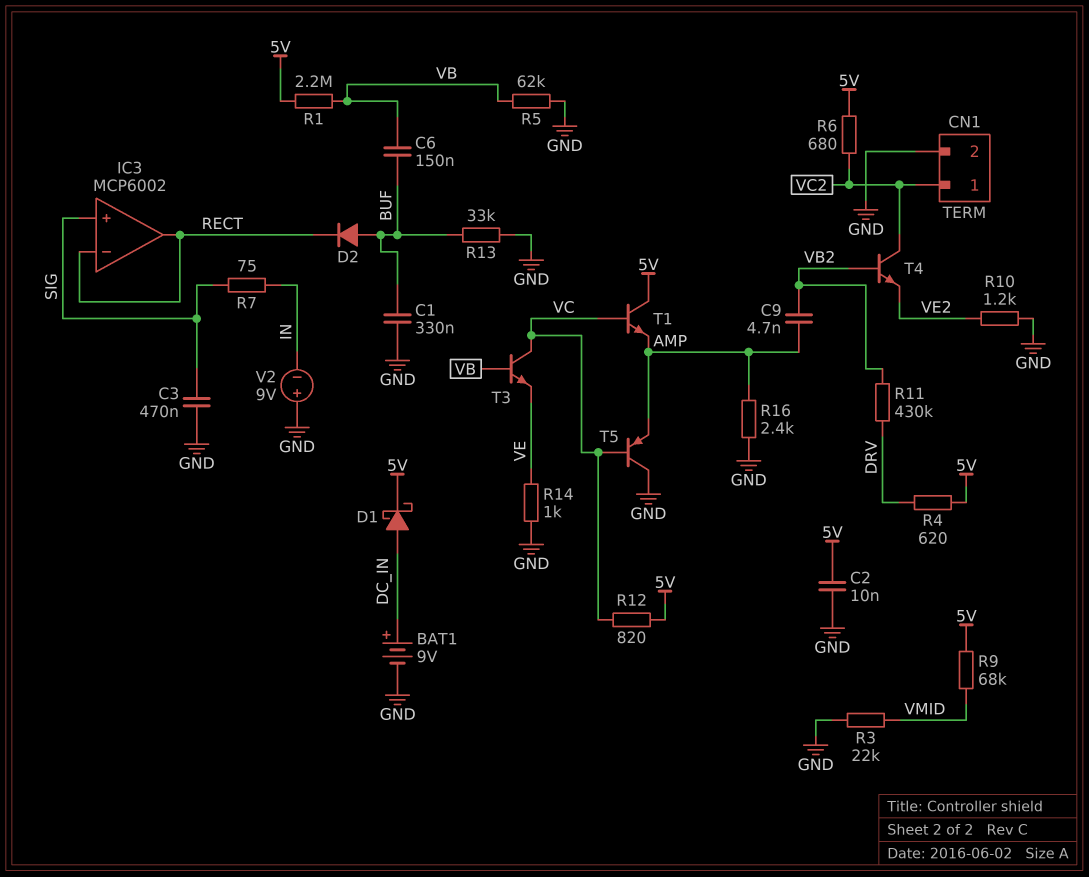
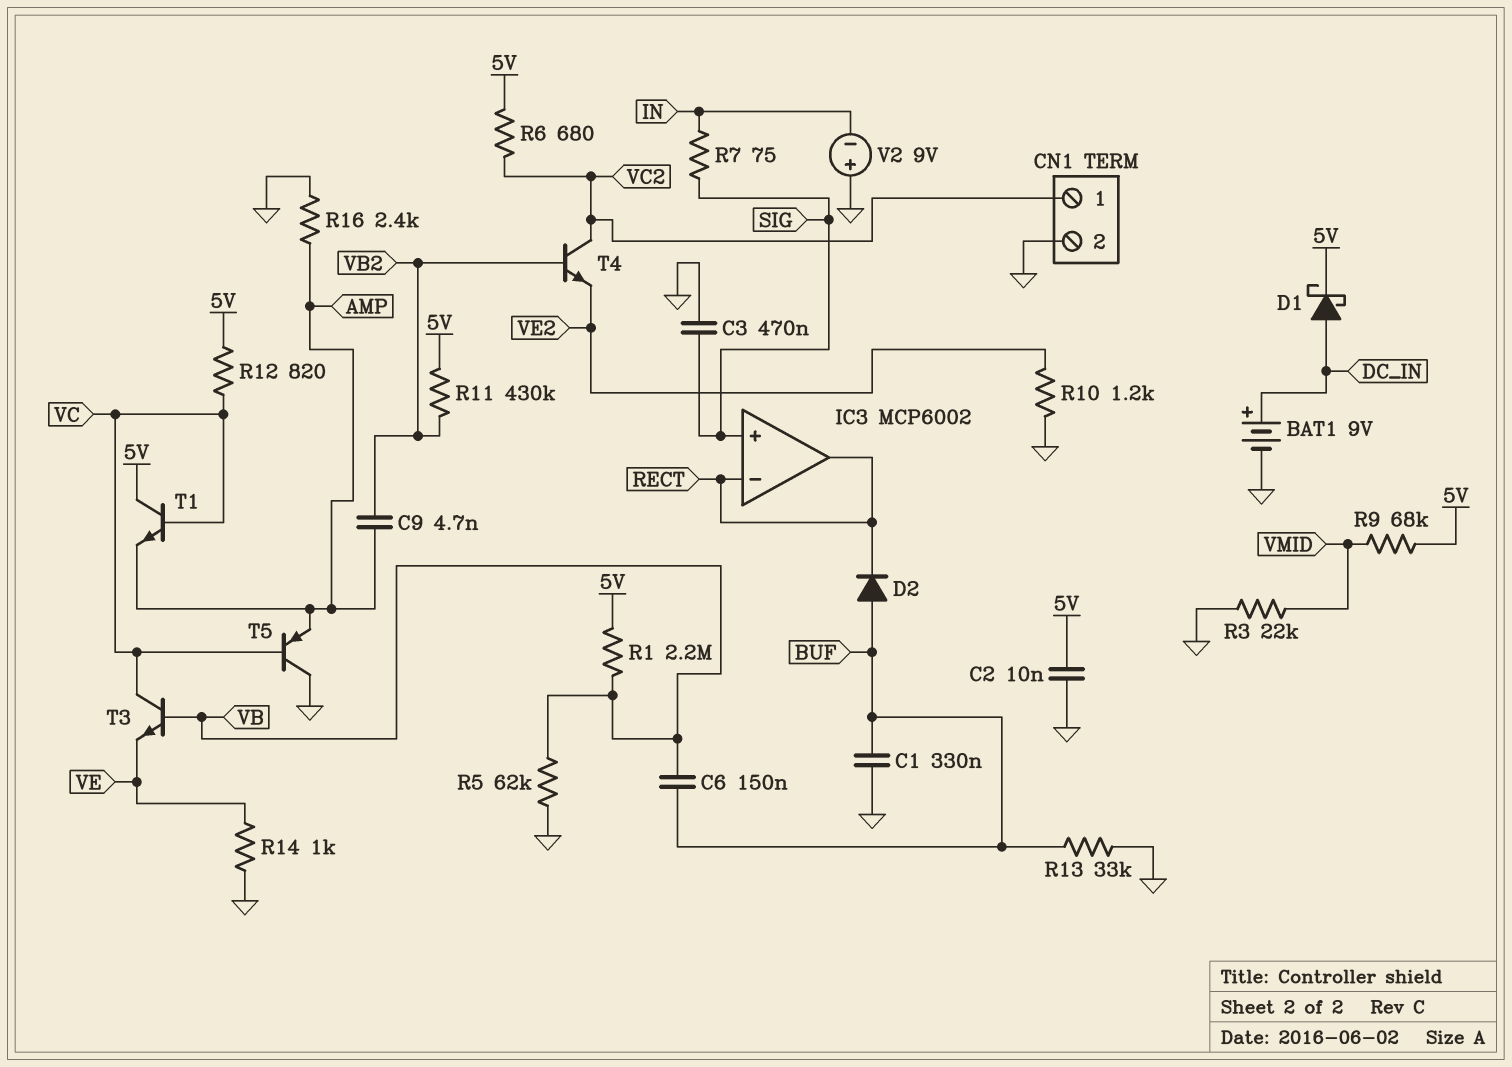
R4: 620 (5V, DRV) -> none
R11: 430k (DRV, VB2) -> 430k (5V, VB2)

